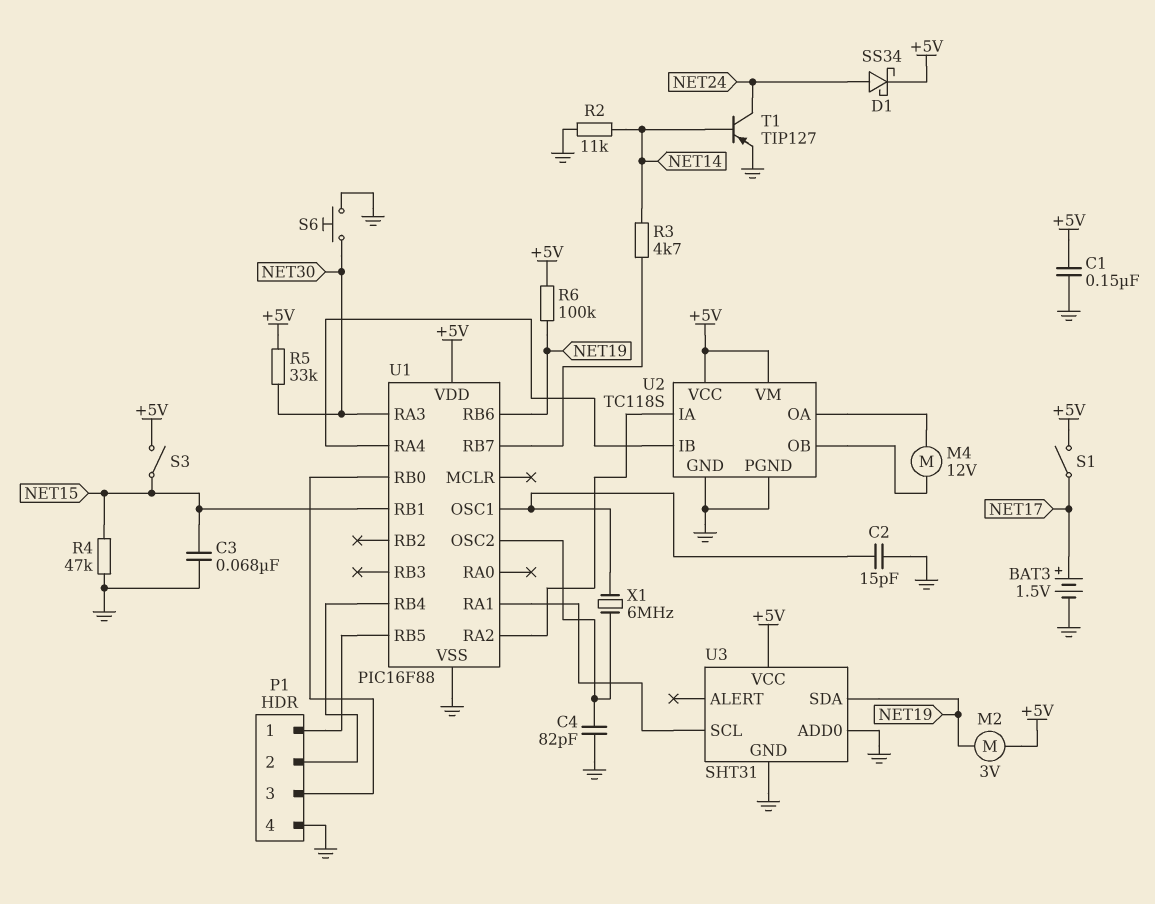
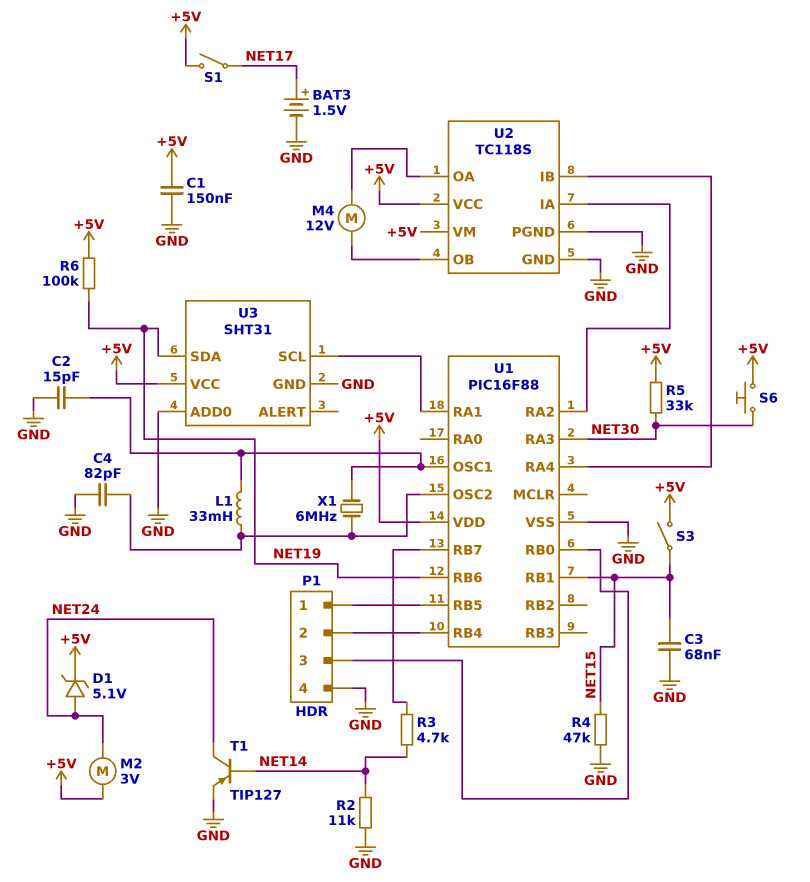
D1: schottky SS34 (A NET24, K +5V) -> zener 5.1V (A NET24, K +5V)
L1: none -> 33mH (U1/OSC1, U1/OSC2)
M2: motor 3V (+5V, NET19) -> motor 3V (+5V, NET24)
S6: button (GND, NET30) -> button (+5V, NET30)

